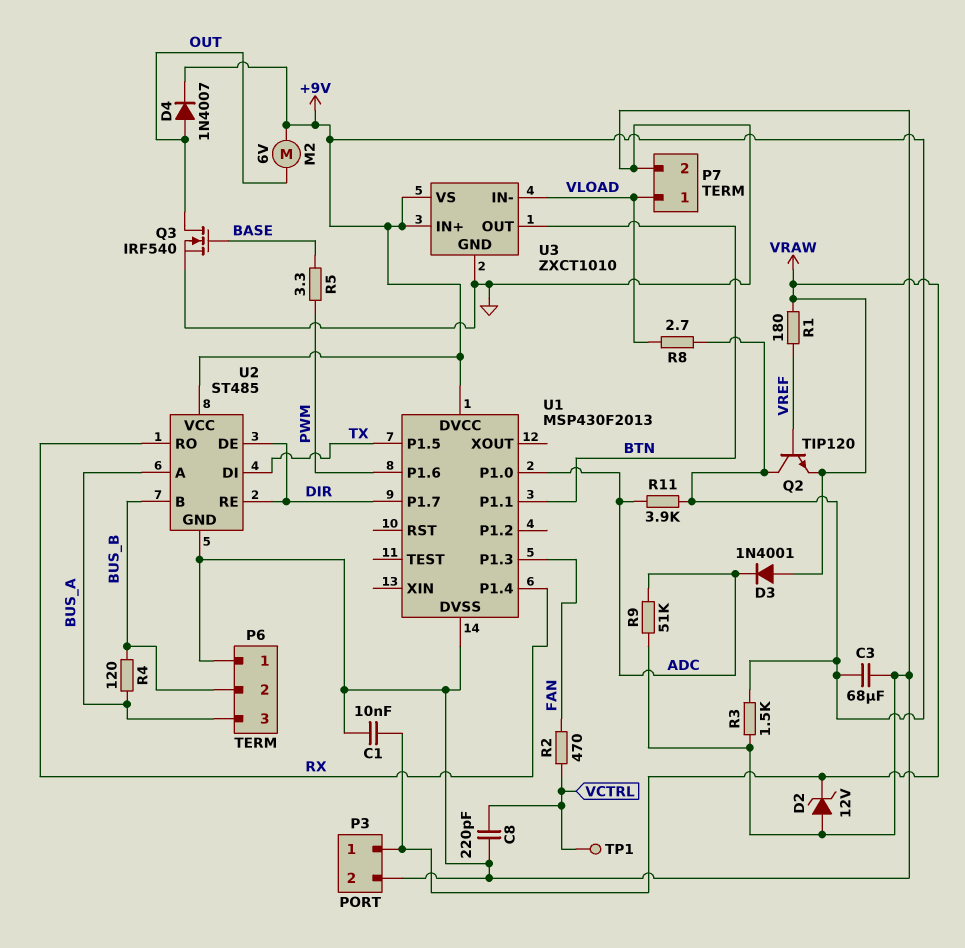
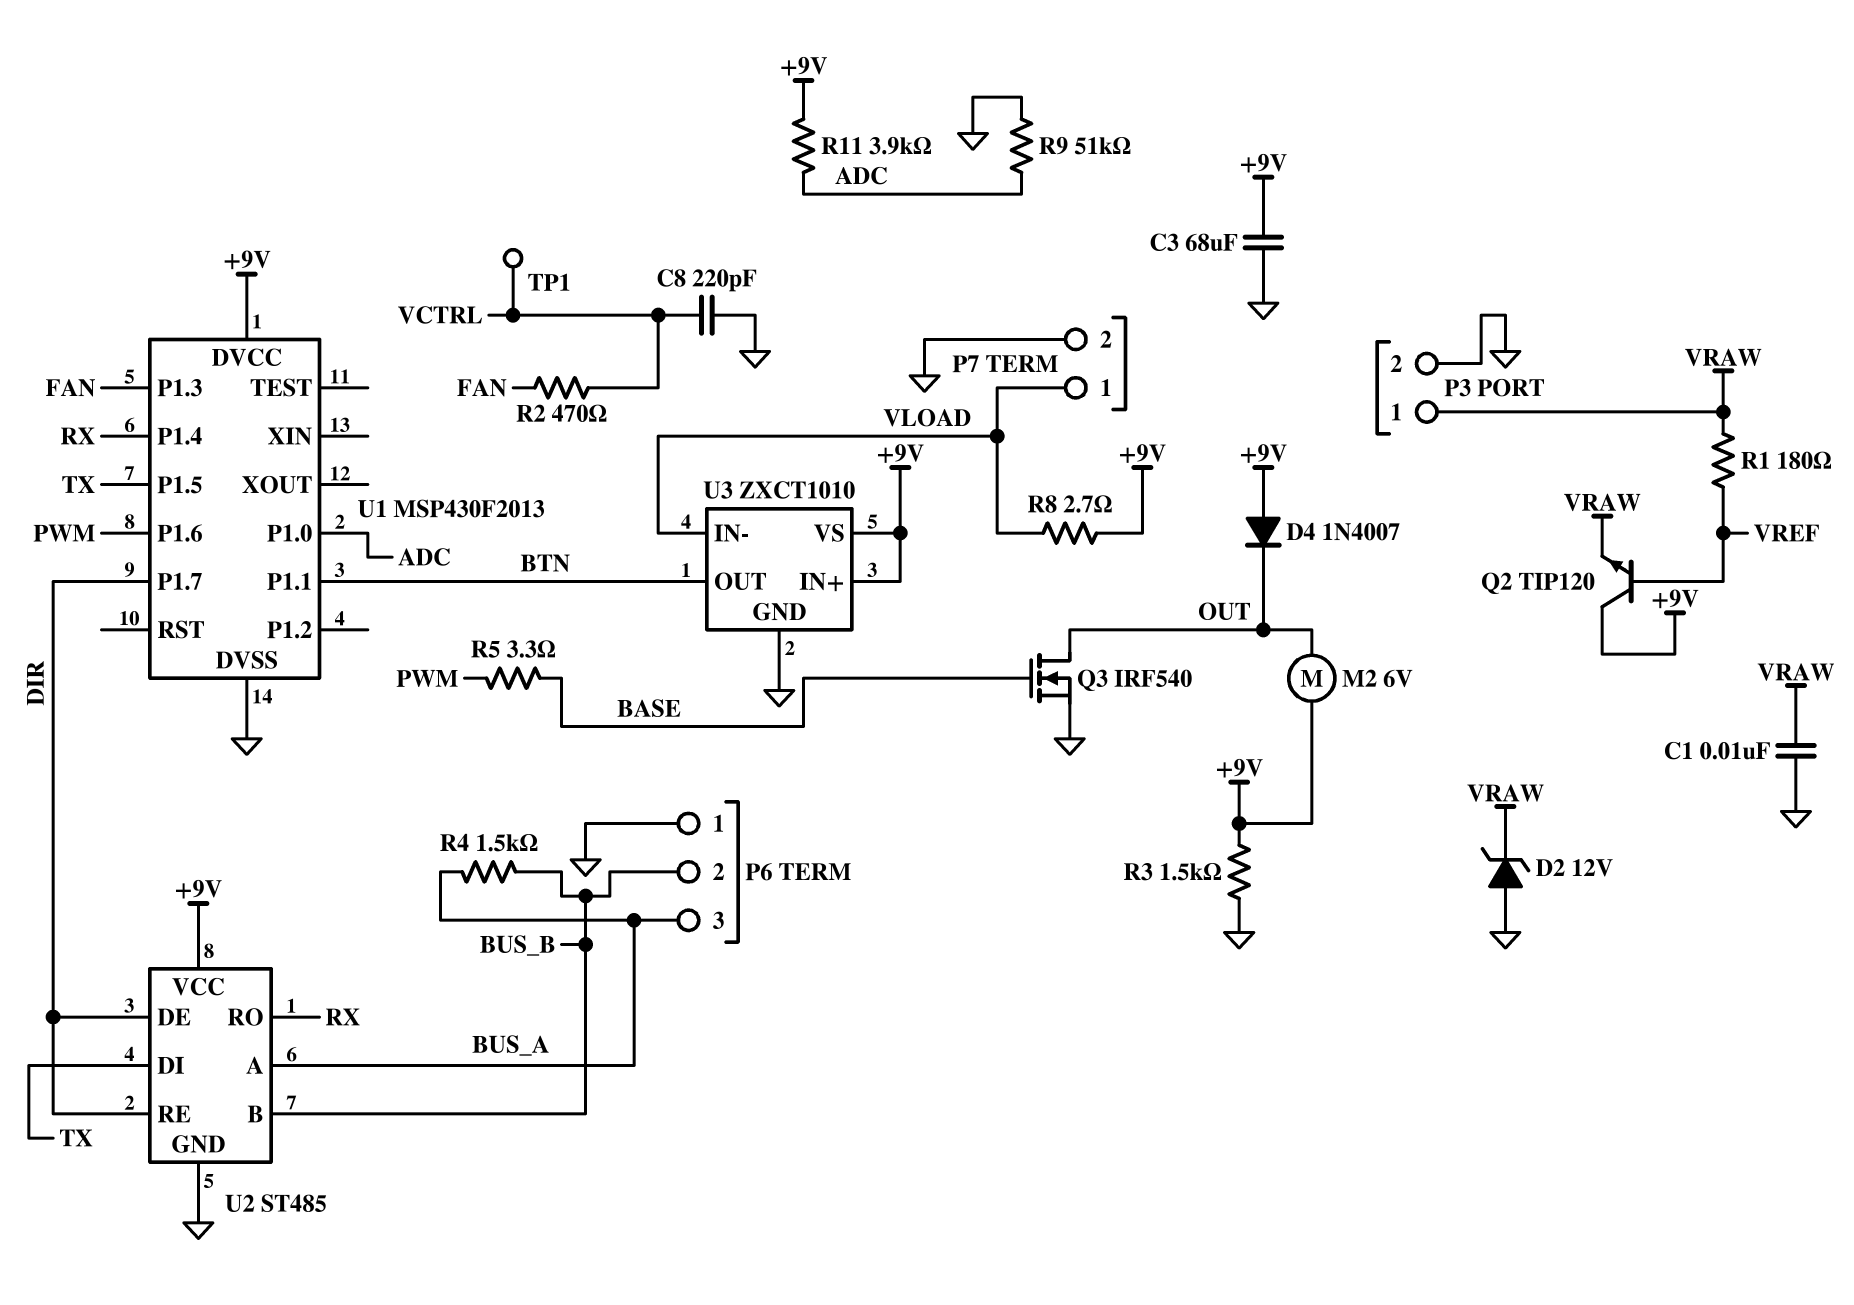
D3: diode 1N4001 (A VRAW, K ADC) -> none
D4: diode 1N4007 (A OUT, K +9V) -> diode 1N4007 (A +9V, K OUT)
R4: 120 (BUS_A, BUS_B) -> 1.5k (BUS_A, BUS_B)

